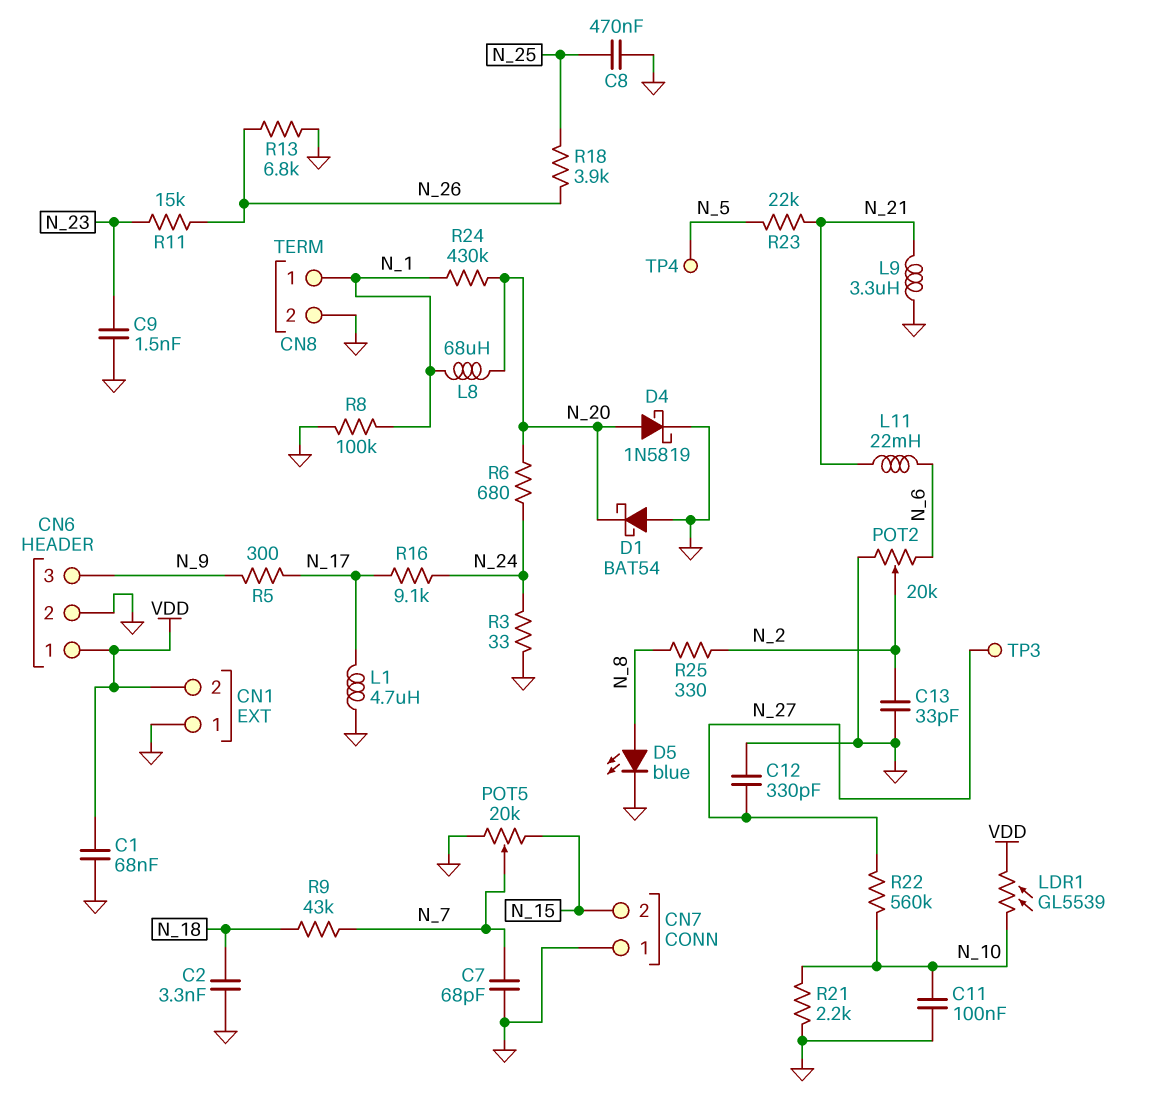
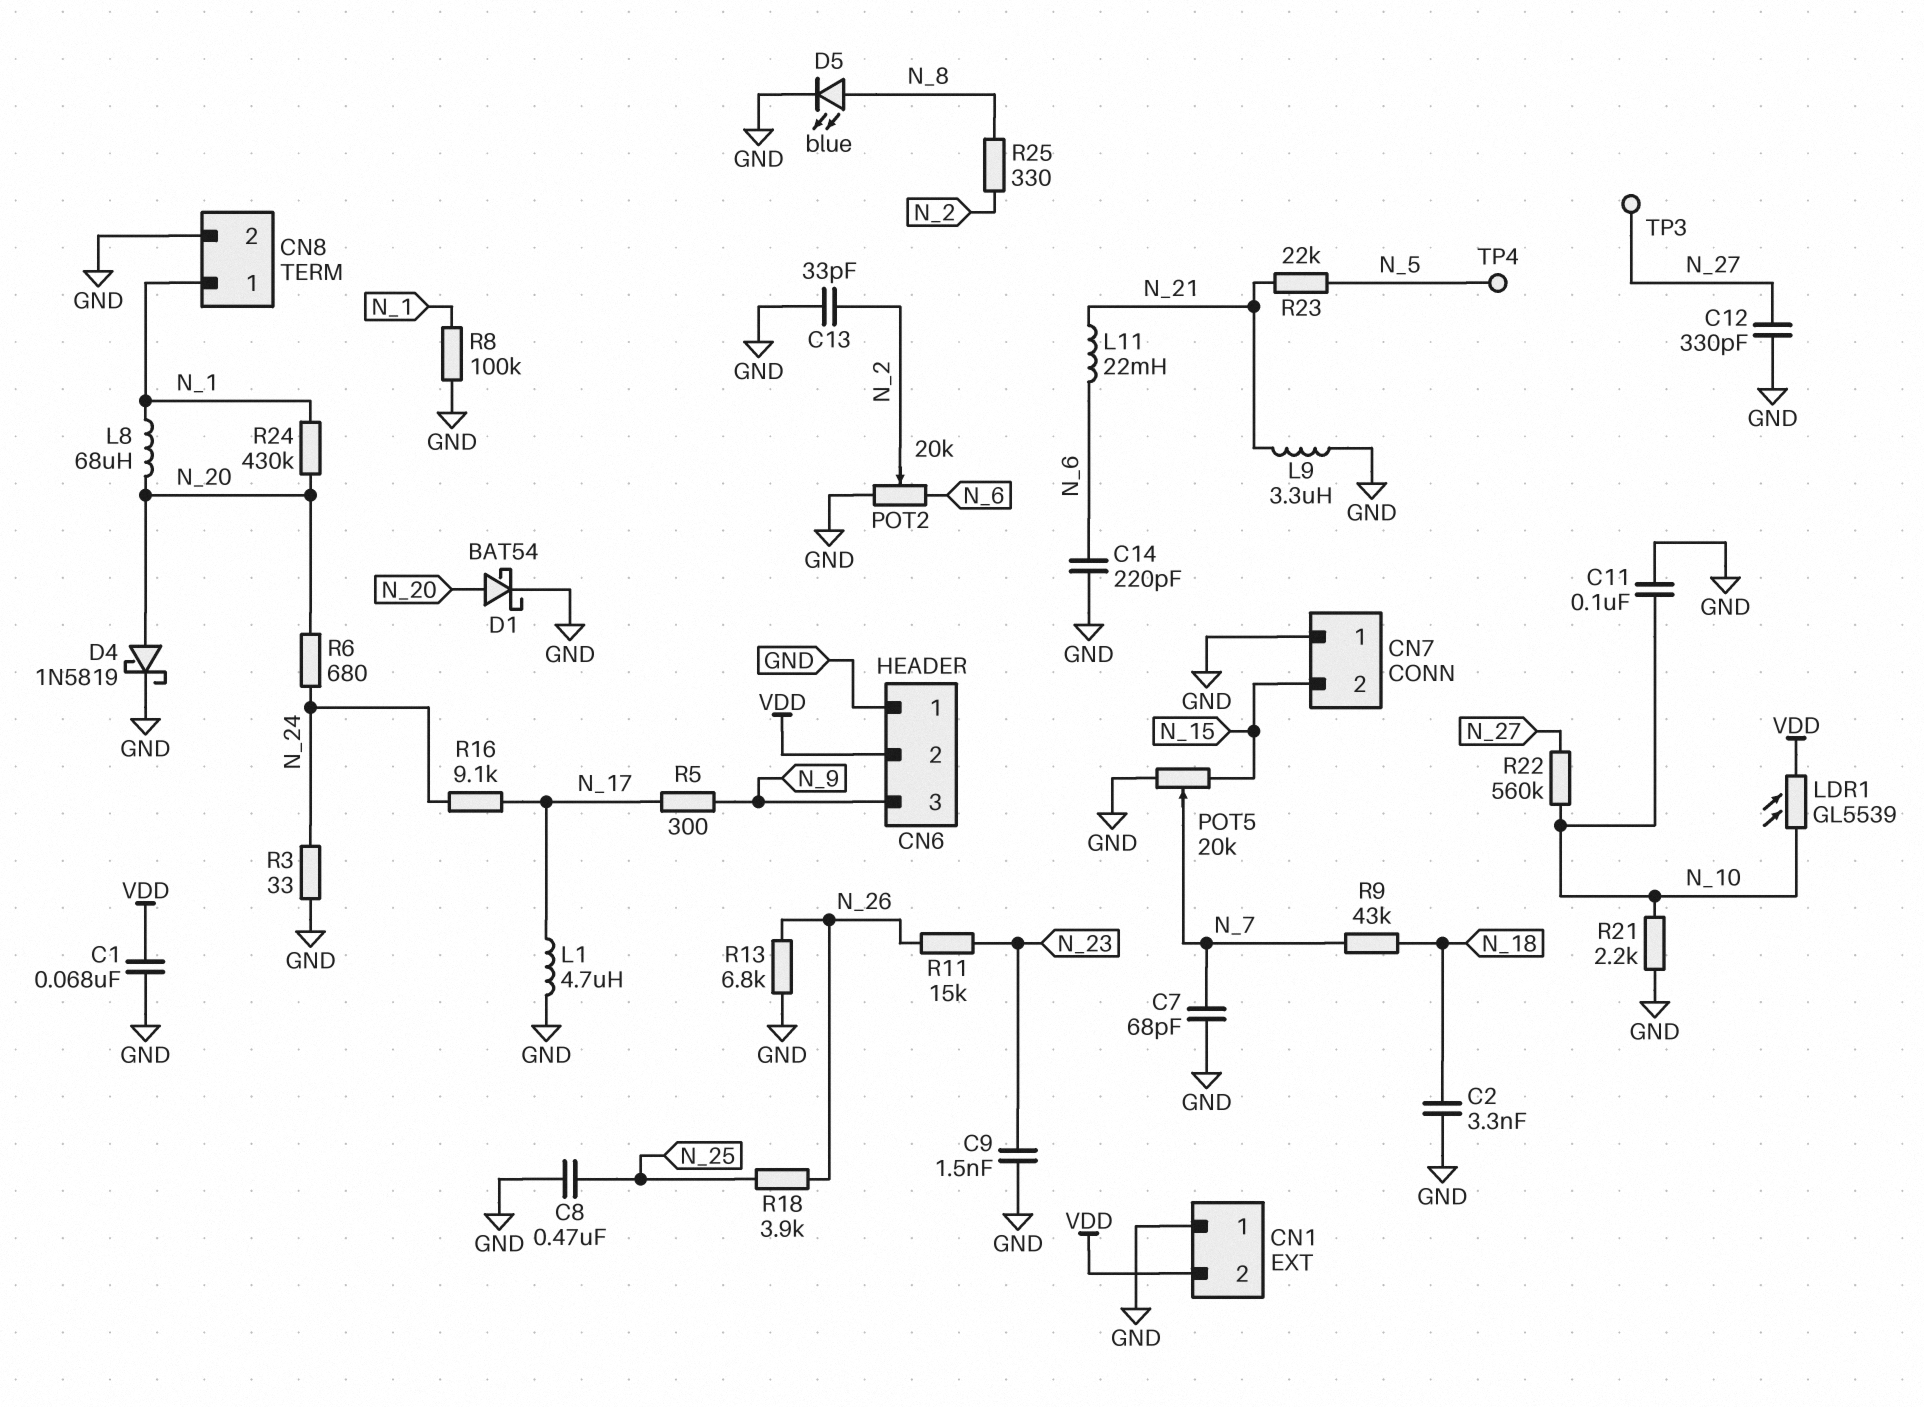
C14: none -> 220pF (GND, N_6)
CN6 pin 1: VDD -> GND
CN6 pin 2: GND -> VDD
D1: schottky BAT54 (A GND, K N_20) -> schottky BAT54 (A N_20, K GND)

